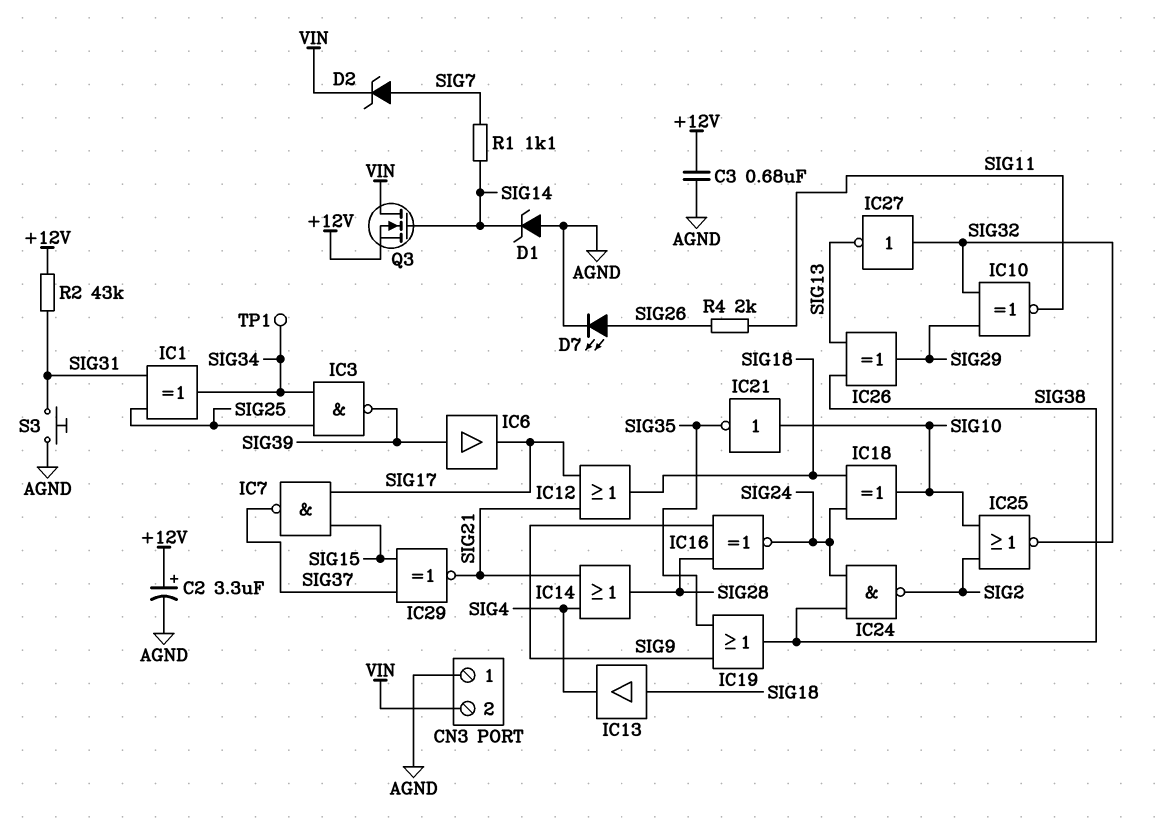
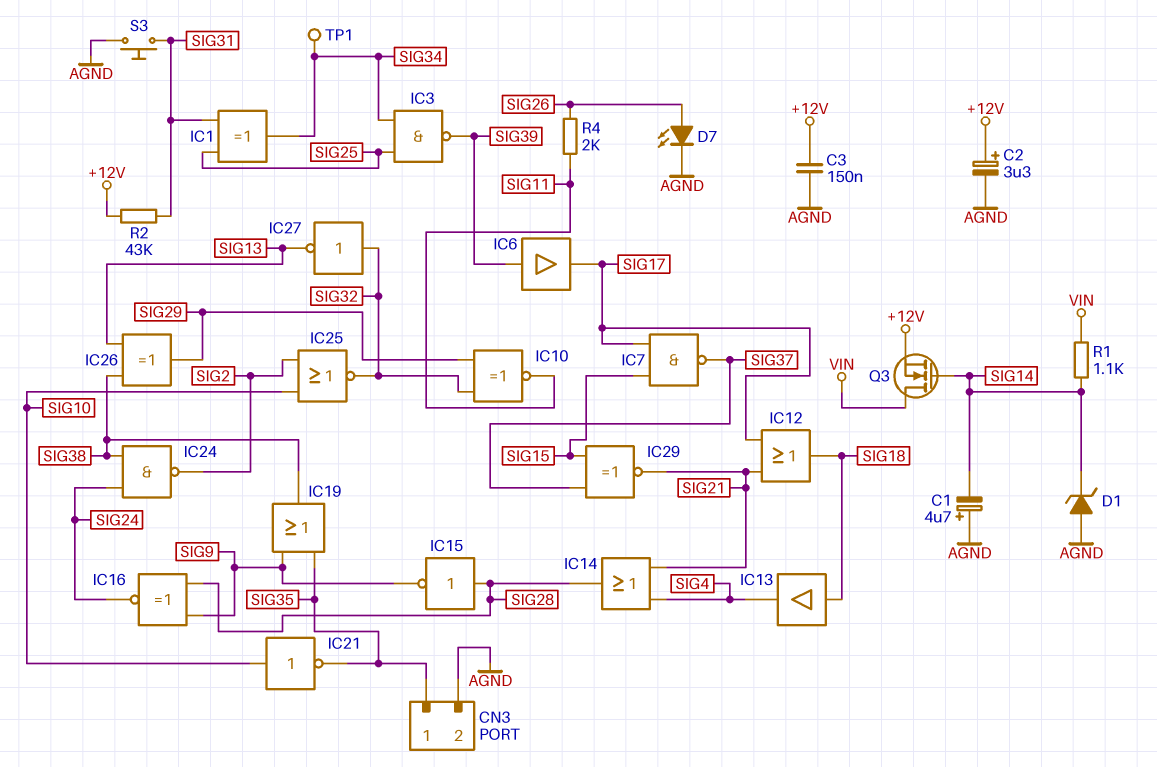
C1: none -> 4.7uF (plus AGND, minus SIG14)
C3: 680nF (+12V, AGND) -> 150nF (+12V, AGND)
CN3 pin 1: AGND -> SIG35
CN3 pin 2: VIN -> AGND
D2: zener (A SIG7, K VIN) -> none
IC15: none -> NOT (in SIG28, out SIG9)
IC18: XOR (in SIG18, in SIG24, out SIG10) -> none
R1: 1.1k (SIG7, SIG14) -> 1.1k (SIG14, VIN)

